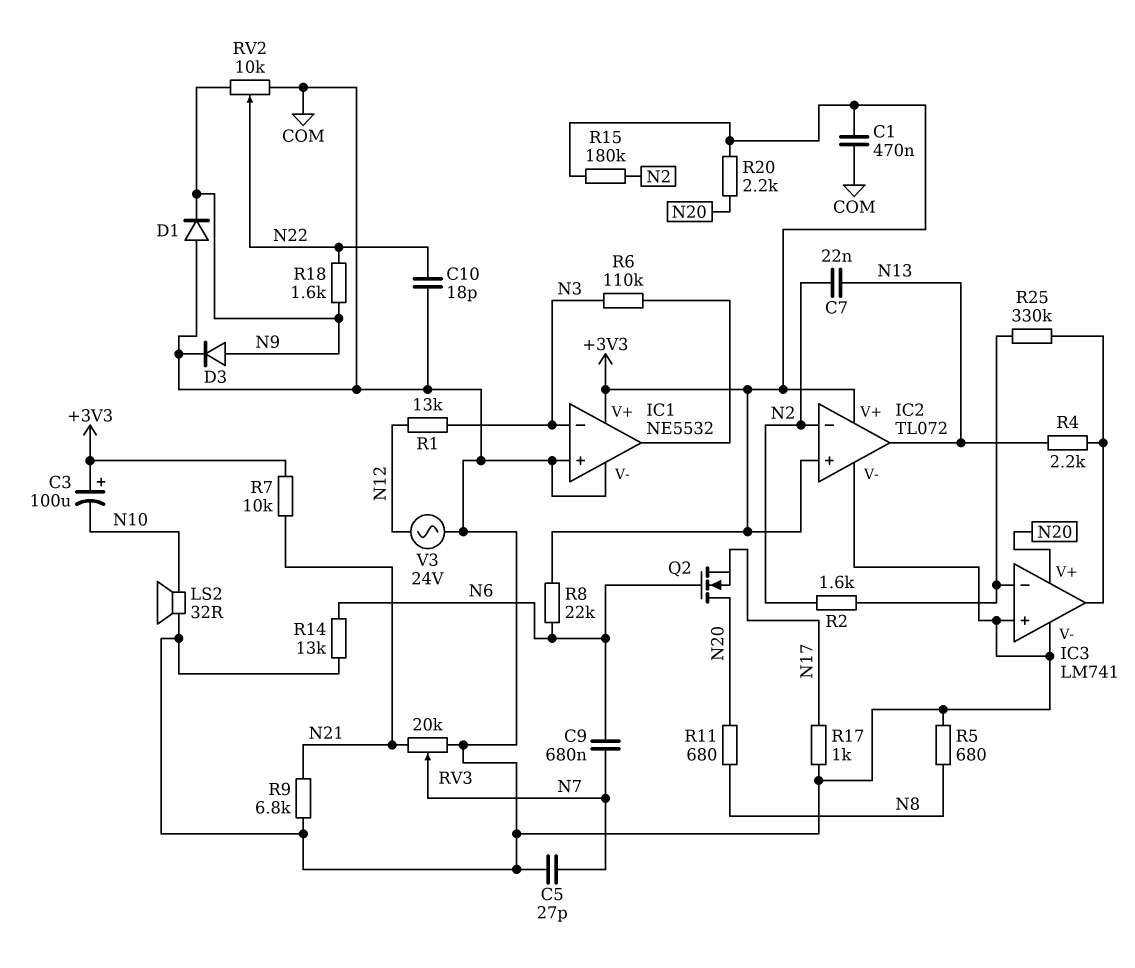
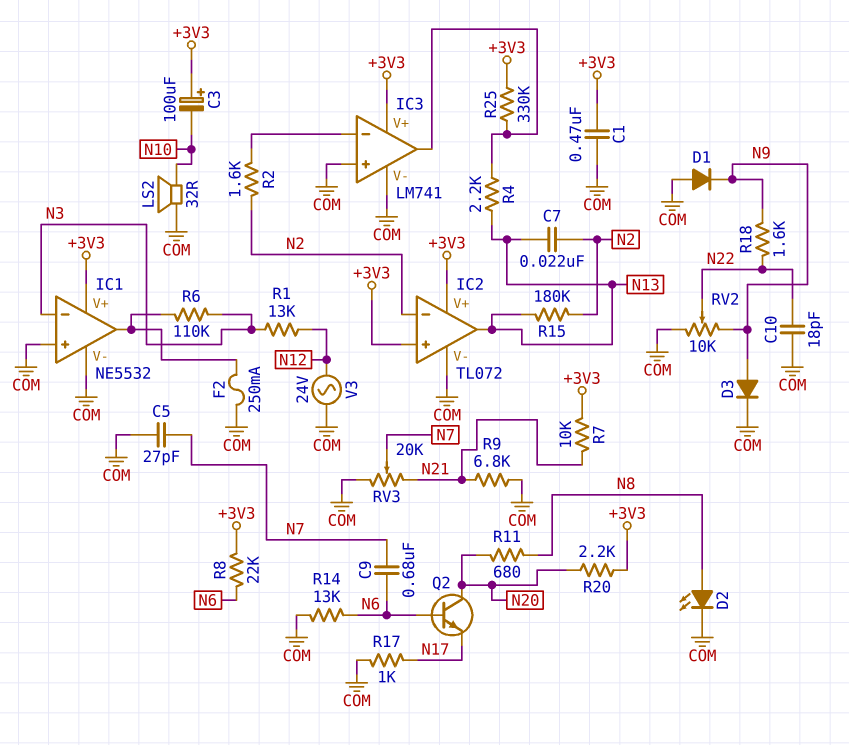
D2: none -> LED (A N8, K COM)
F2: none -> 250mA (COM, IC1/out)
IC3 pin V+: N20 -> +3V3
Q2: NMOS (G N6, D N20, S N17) -> NPN (B N6, C N20, E N17)
R5: 680 (COM, N8) -> none
R15: 180k (+3V3, N2) -> 180k (N2, N13)
R25: 330k (IC3/in-, IC3/out) -> 330k (+3V3, IC3/out)

